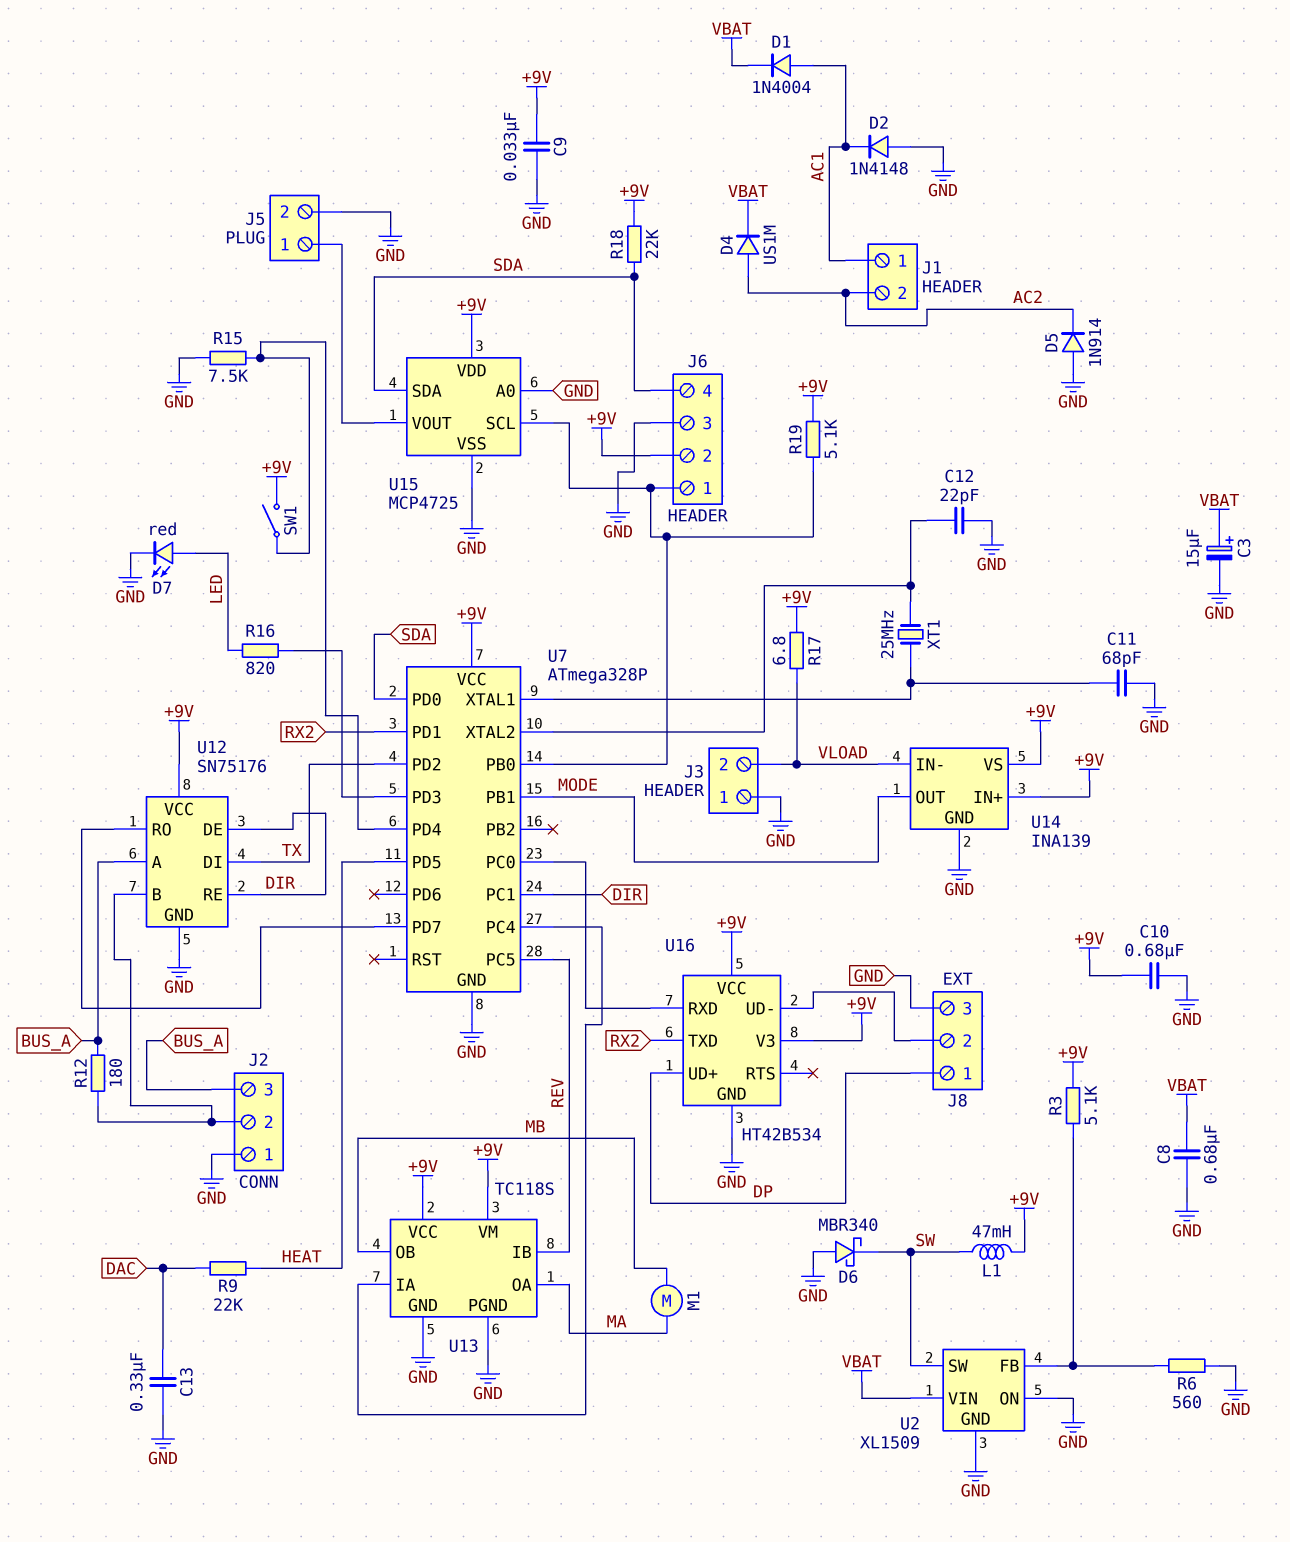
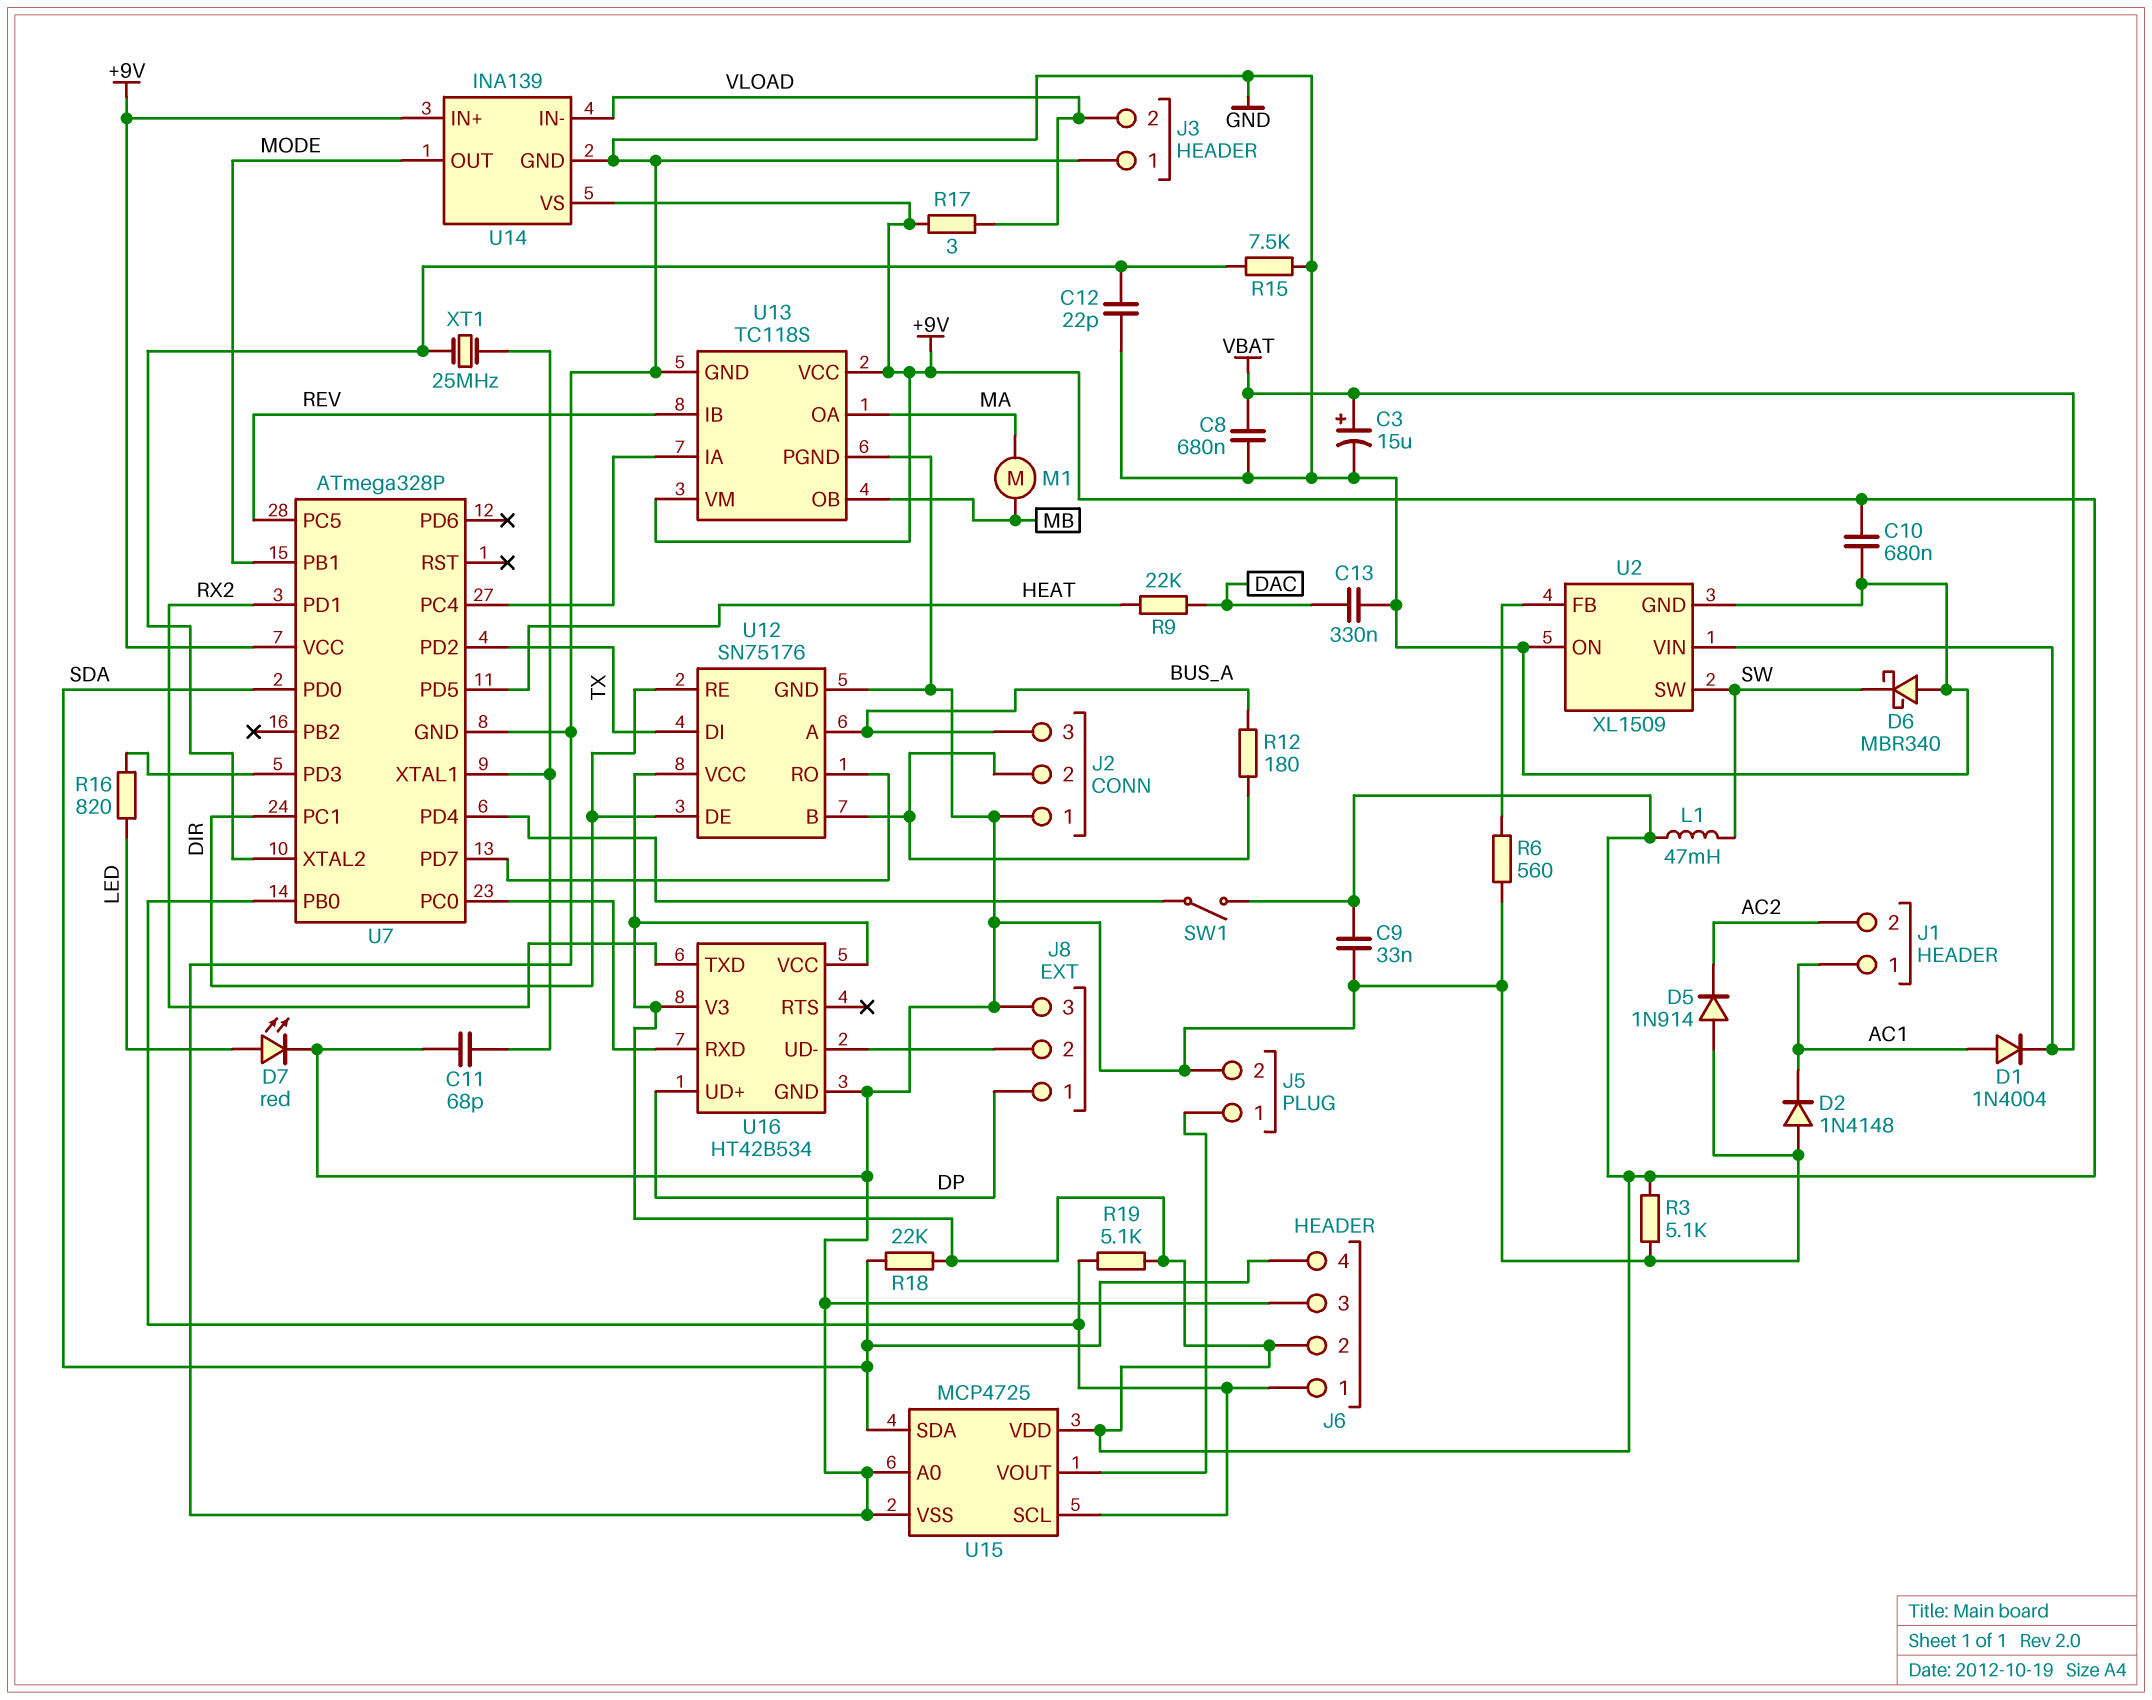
D4: diode US1M (A AC2, K VBAT) -> none
R3: 5.1k (+9V, U2/FB) -> 5.1k (+9V, GND)
R15: 7.5k (GND, U7/PD4) -> 7.5k (GND, U7/XTAL2)
R17: 6.8 (+9V, VLOAD) -> 3 (+9V, VLOAD)

